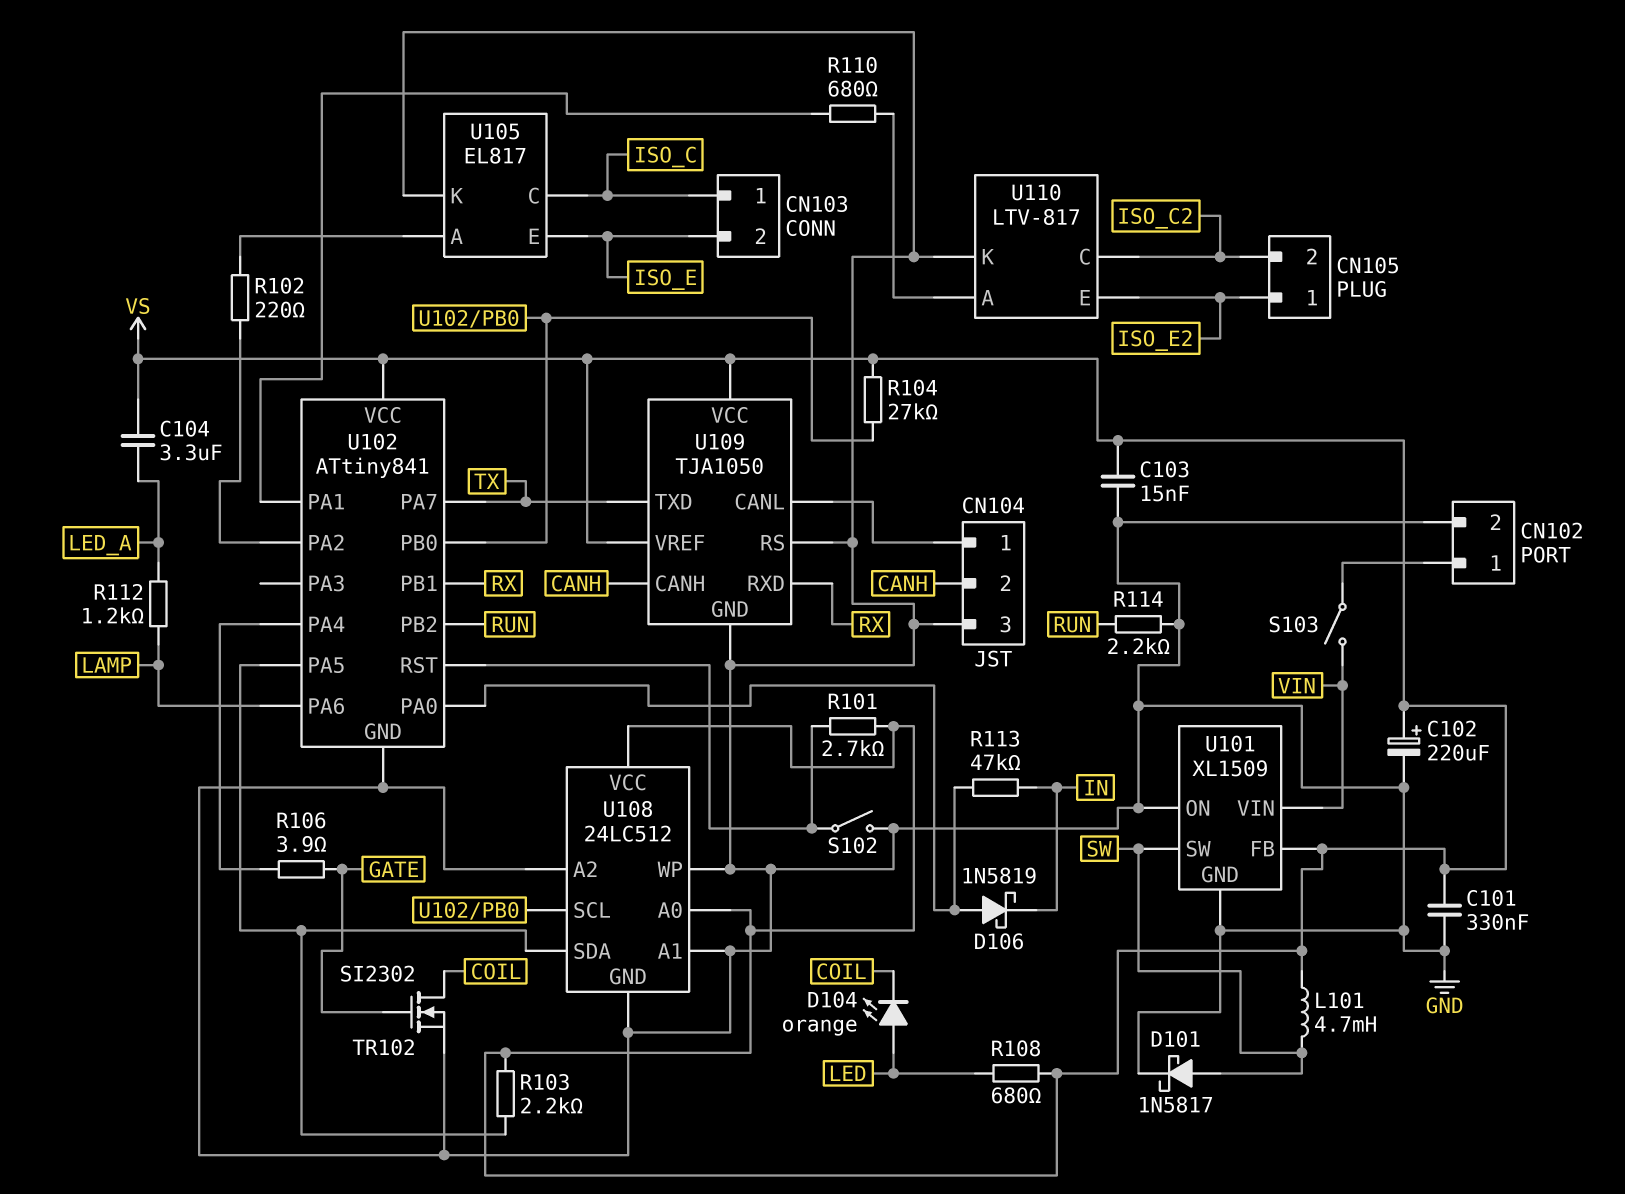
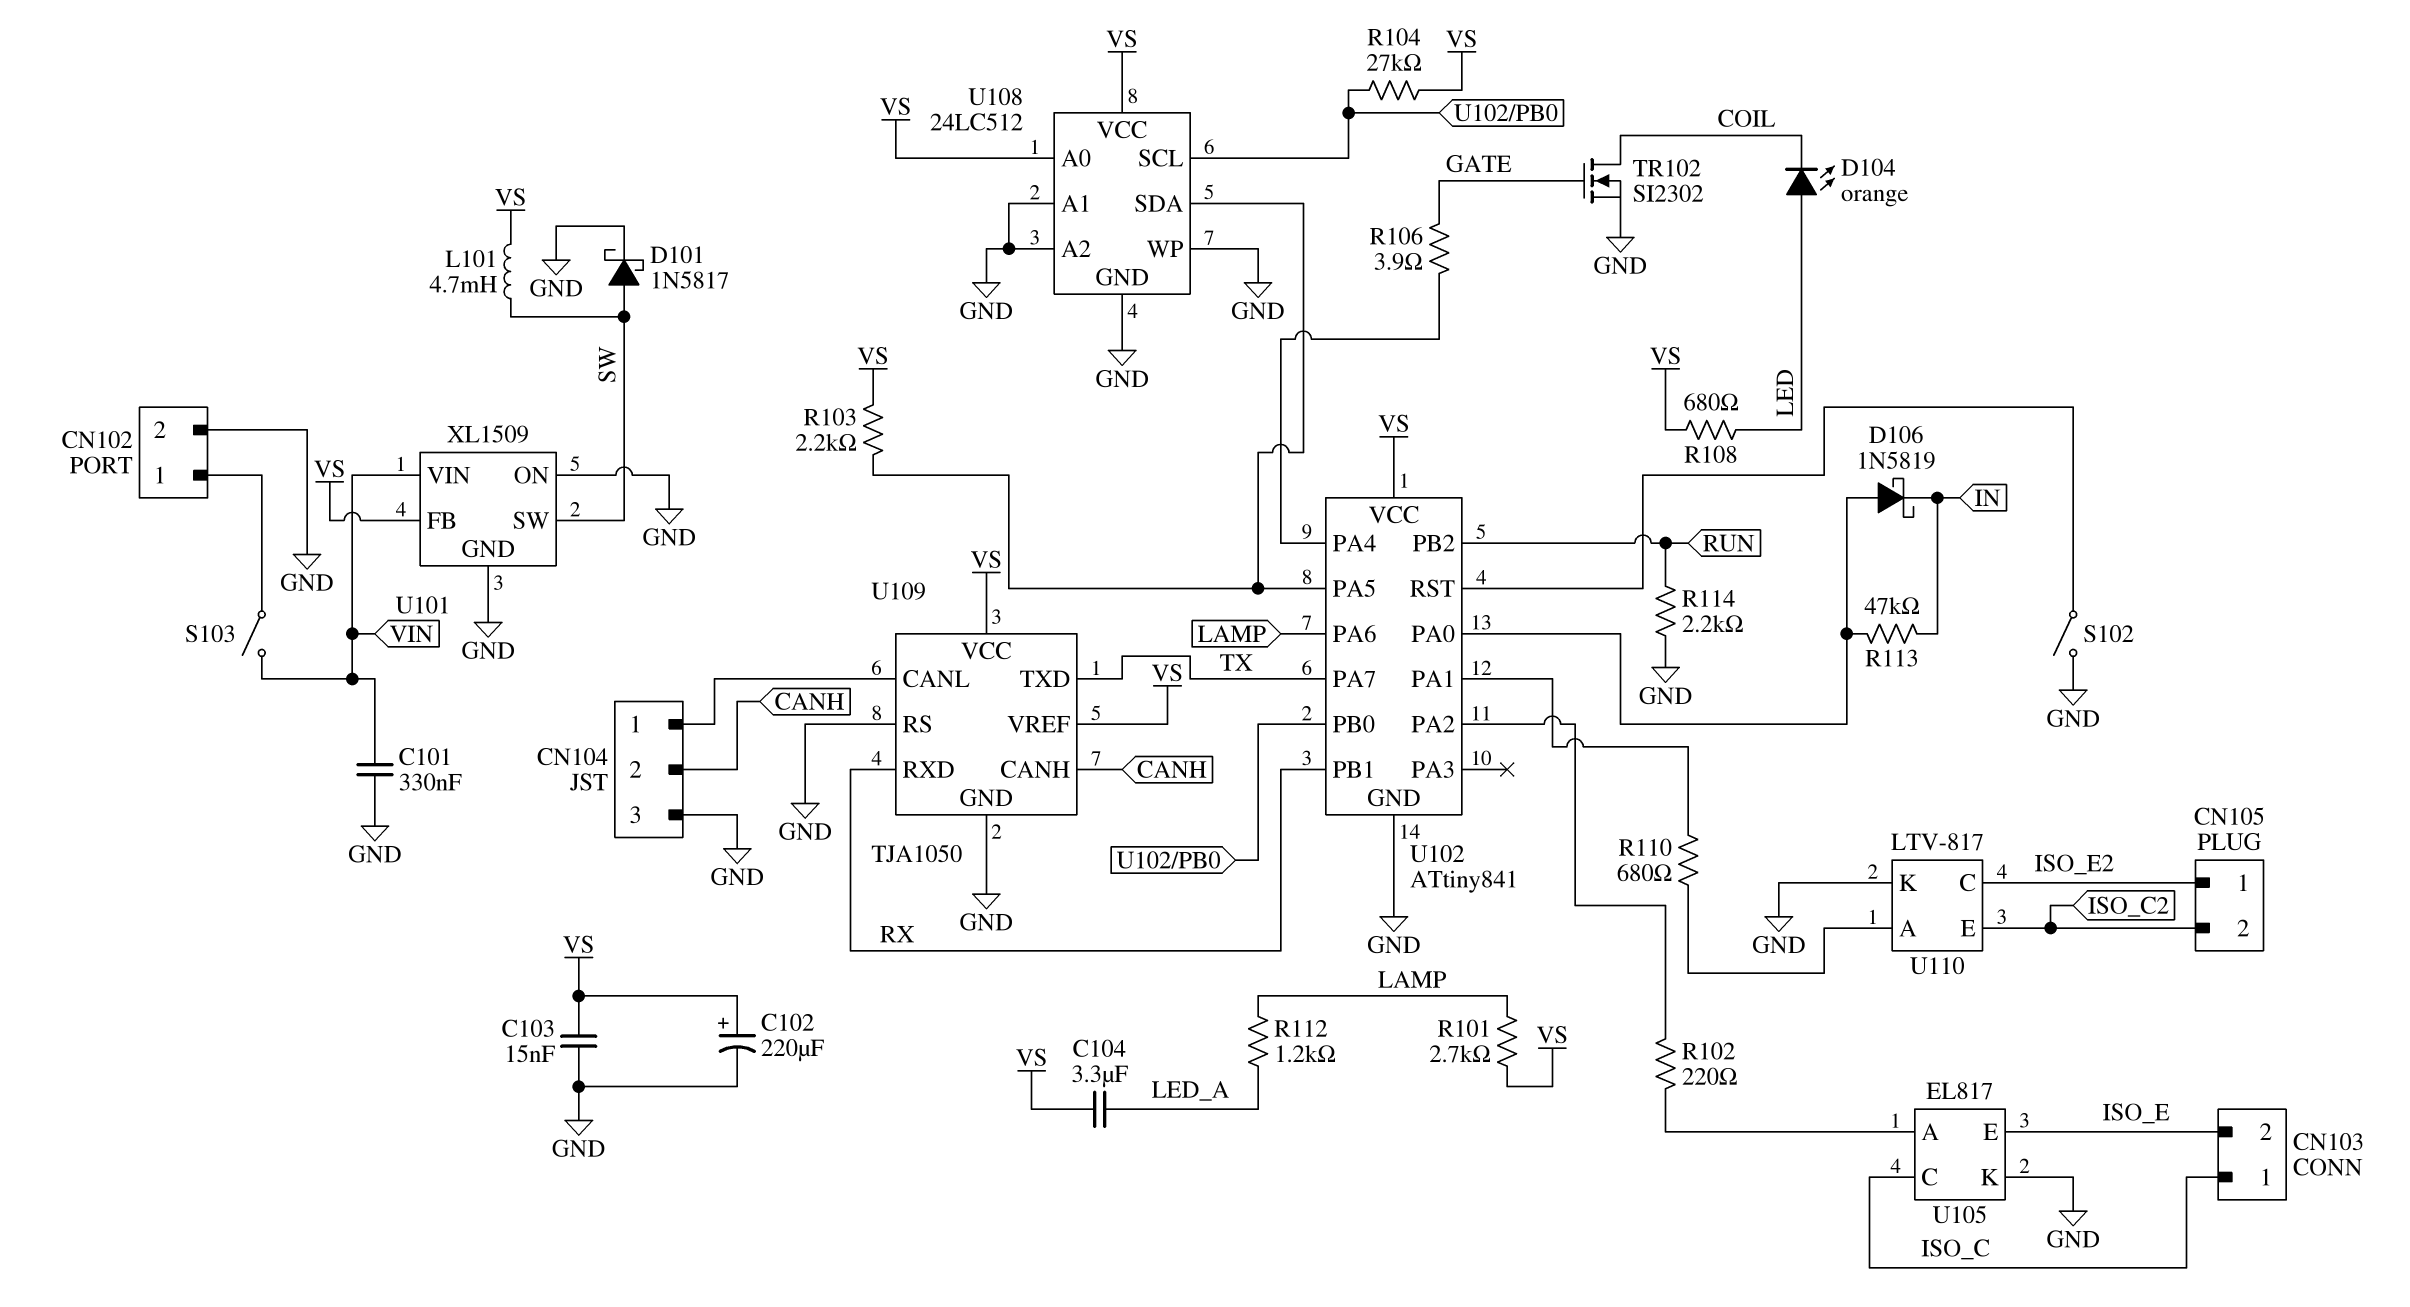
C101: 330nF (GND, VS) -> 330nF (GND, VIN)
R101: 2.7k (U102/RST, VS) -> 2.7k (LAMP, VS)
U110 pin C: ISO_C2 -> ISO_E2
U110 pin E: ISO_E2 -> ISO_C2

